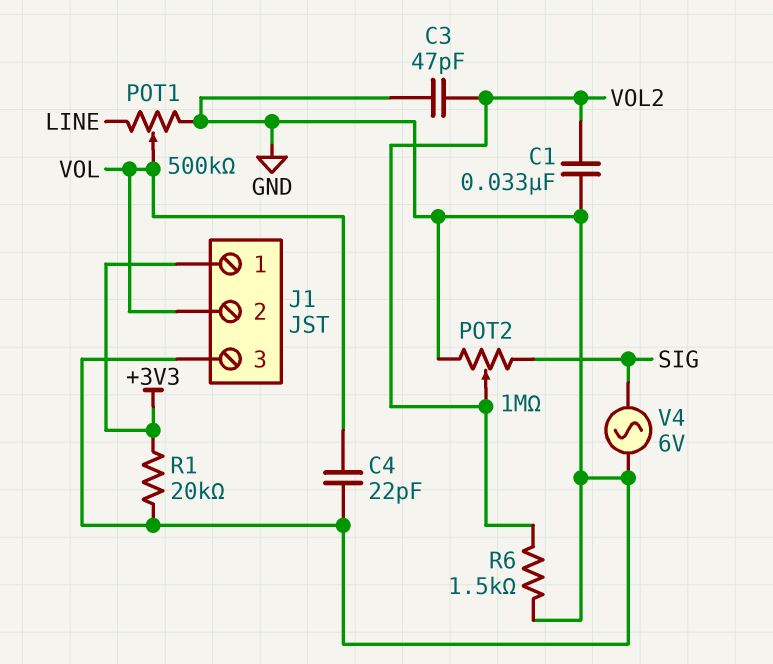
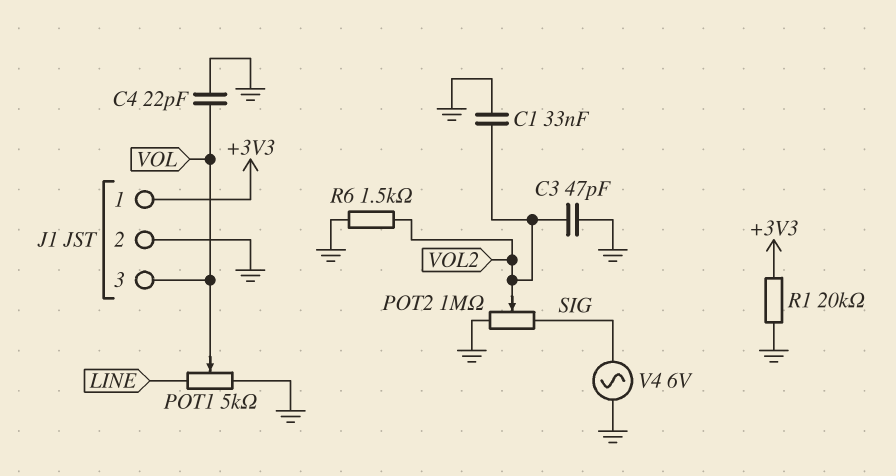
J1 pin 2: VOL -> GND
J1 pin 3: GND -> VOL
POT1: 500k (GND, LINE, wiper VOL) -> 5k (GND, LINE, wiper VOL)

